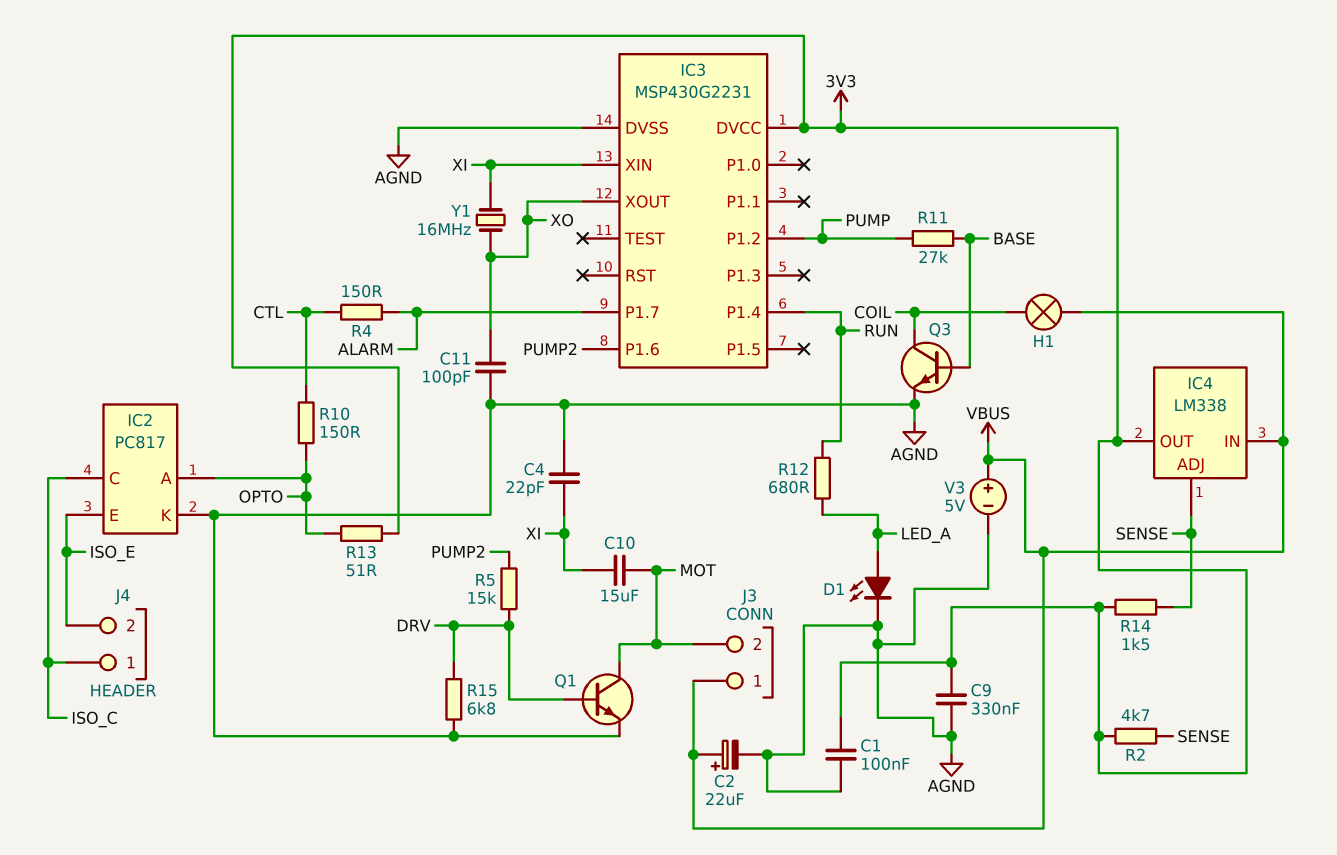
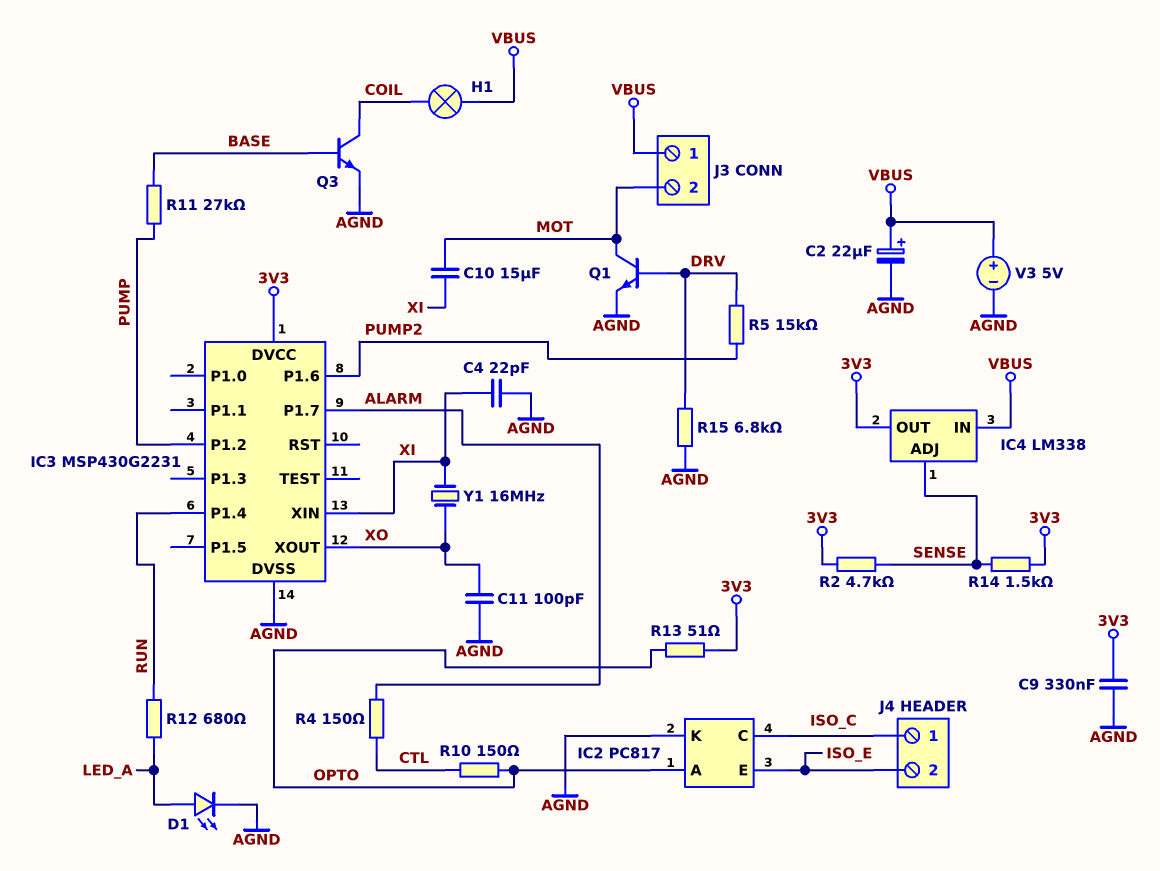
C1: 100nF (3V3, AGND) -> none

